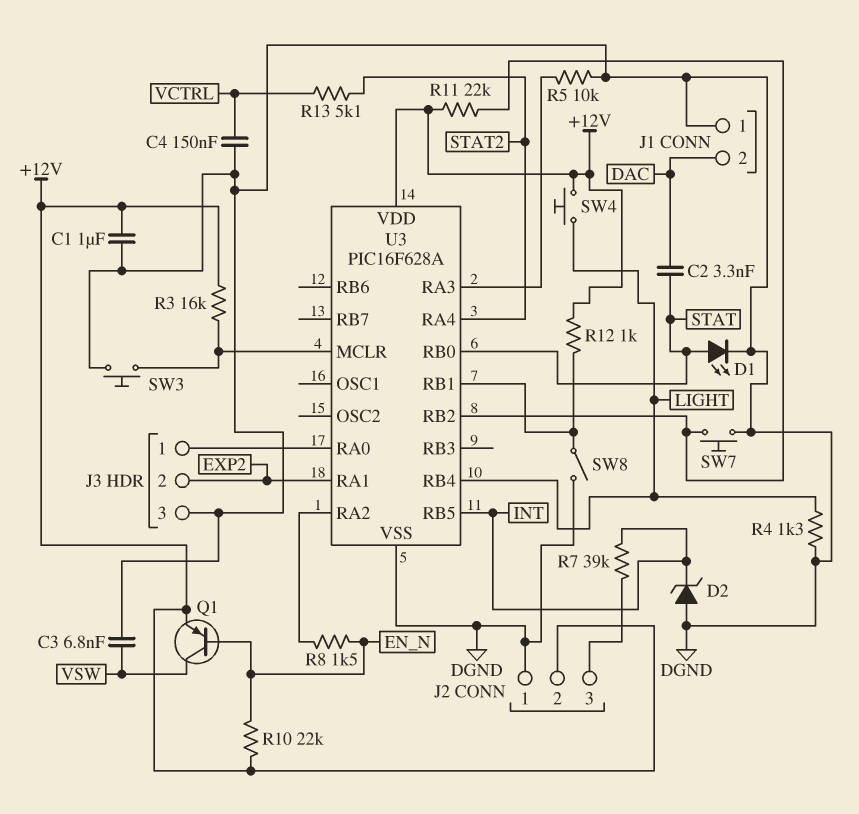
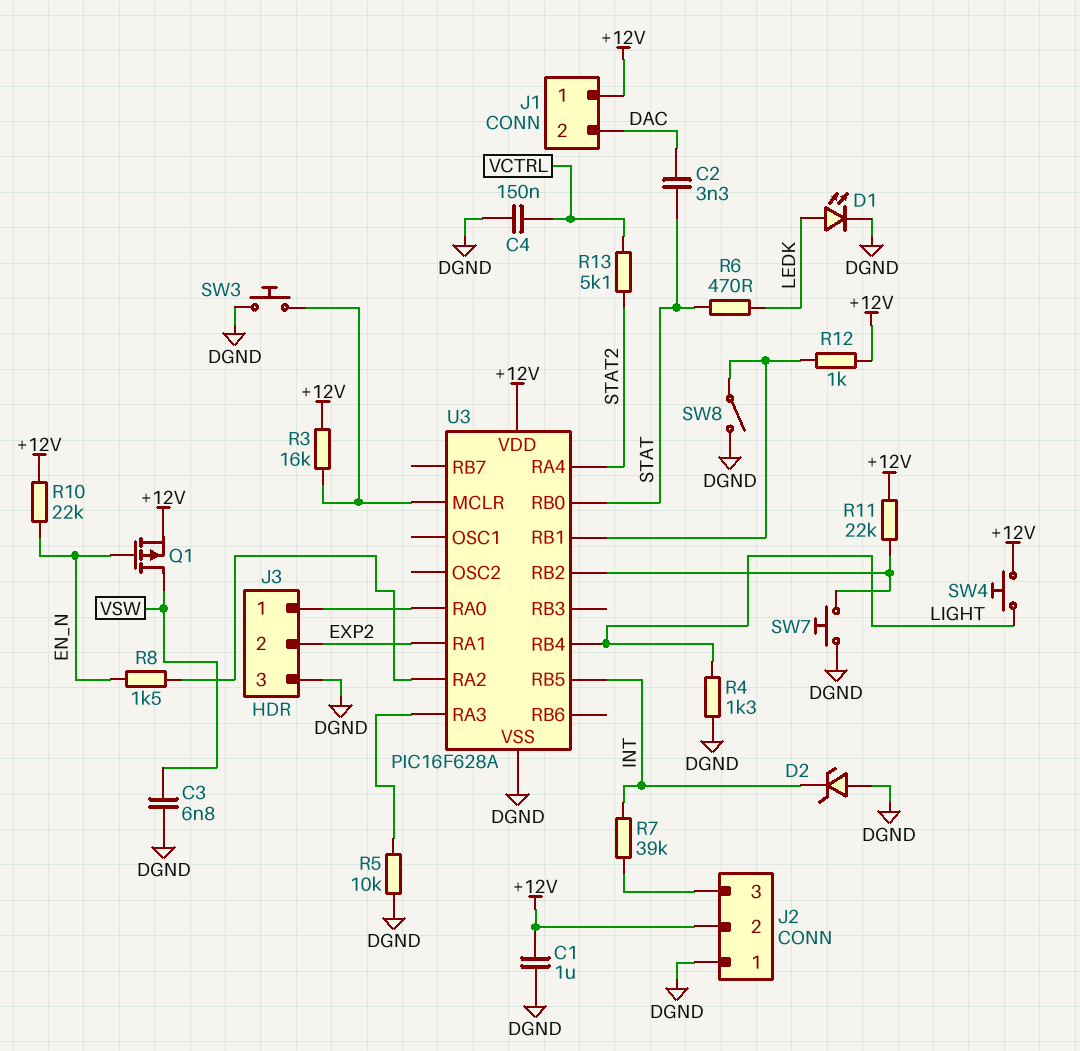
D1: LED (A STAT, K DGND) -> LED (A LEDK, K DGND)
J1 pin 1: DGND -> +12V
Q1: PNP (B EN_N, C VSW, E +12V) -> PMOS (G EN_N, D VSW, S +12V)
R6: none -> 470 (LEDK, STAT)

